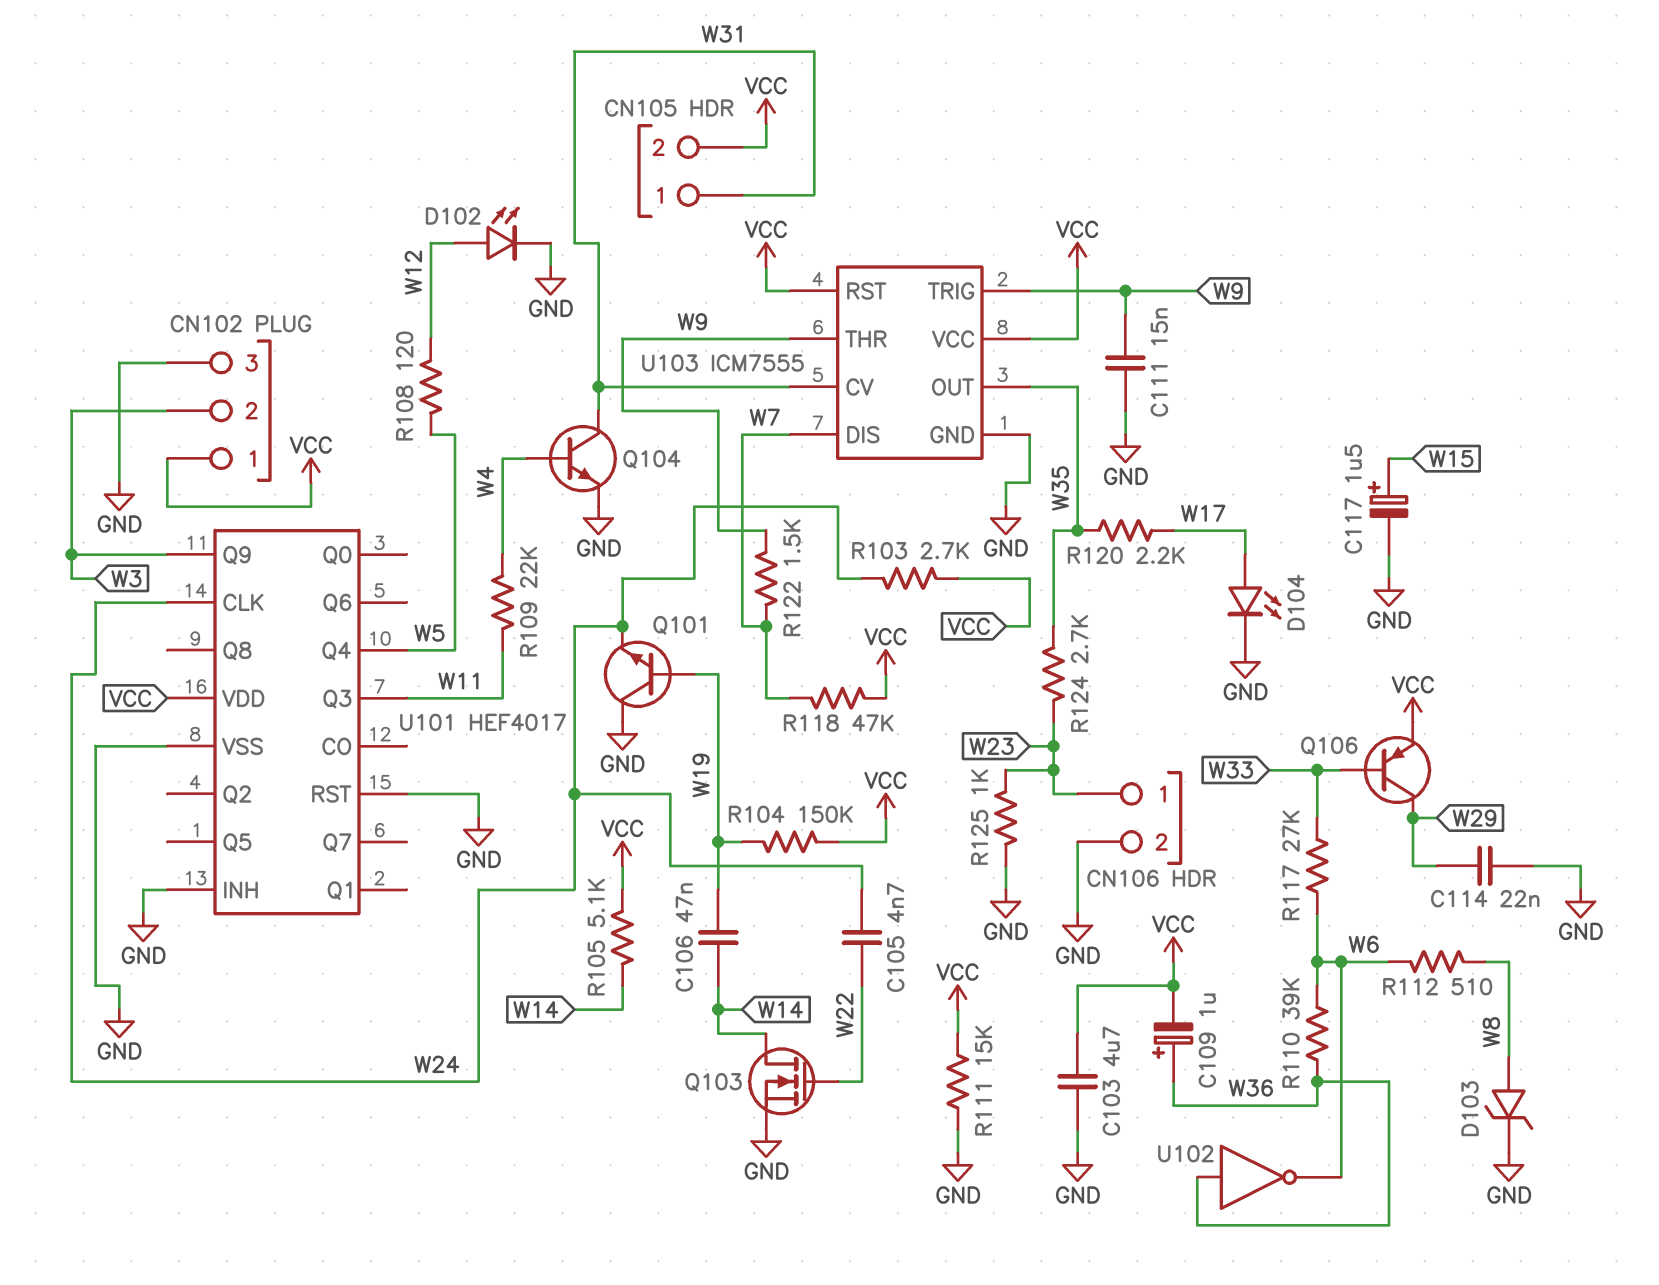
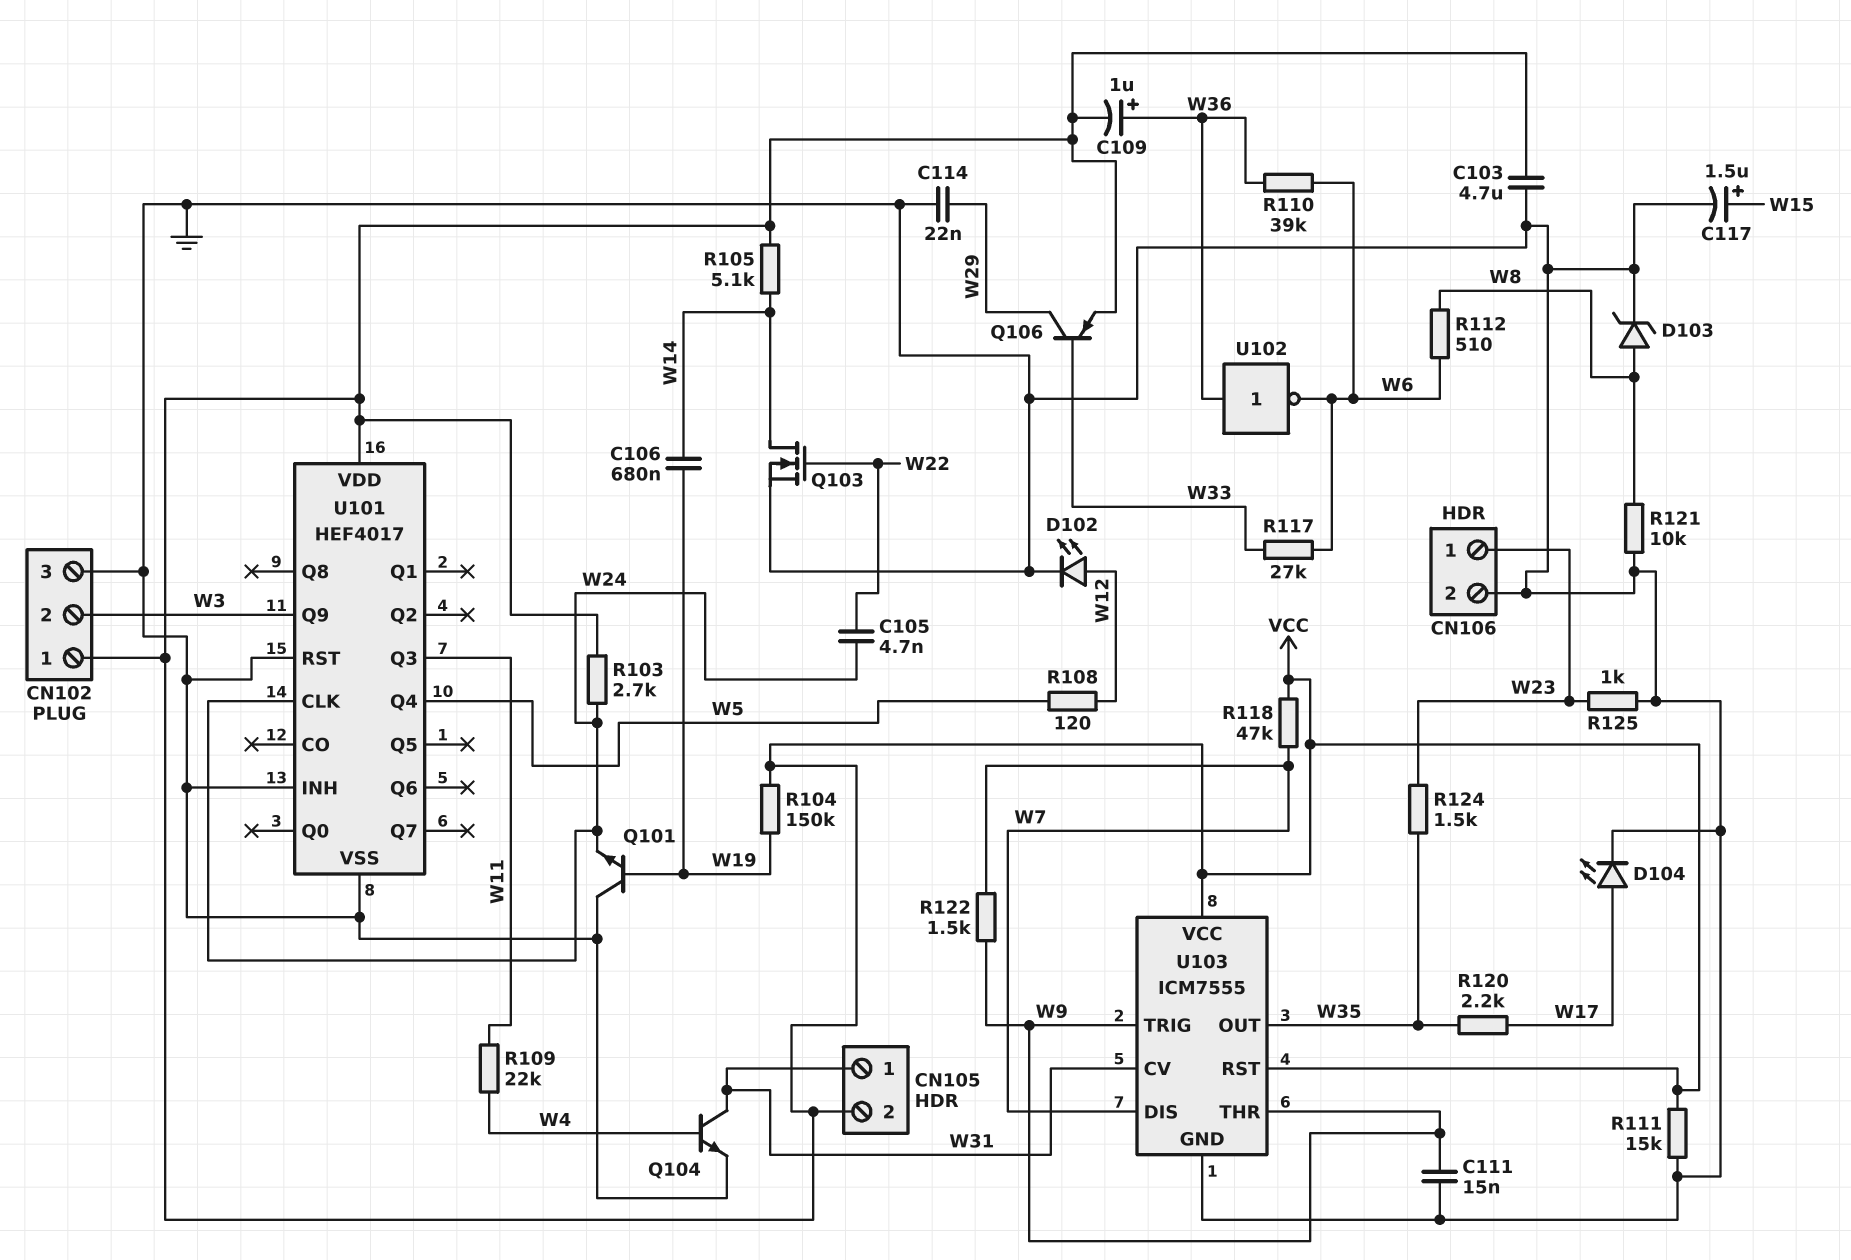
C106: 47nF (W14, W19) -> 680nF (W14, W19)
R121: none -> 10k (GND, W8)
R124: 2.7k (W23, W35) -> 1.5k (W23, W35)

